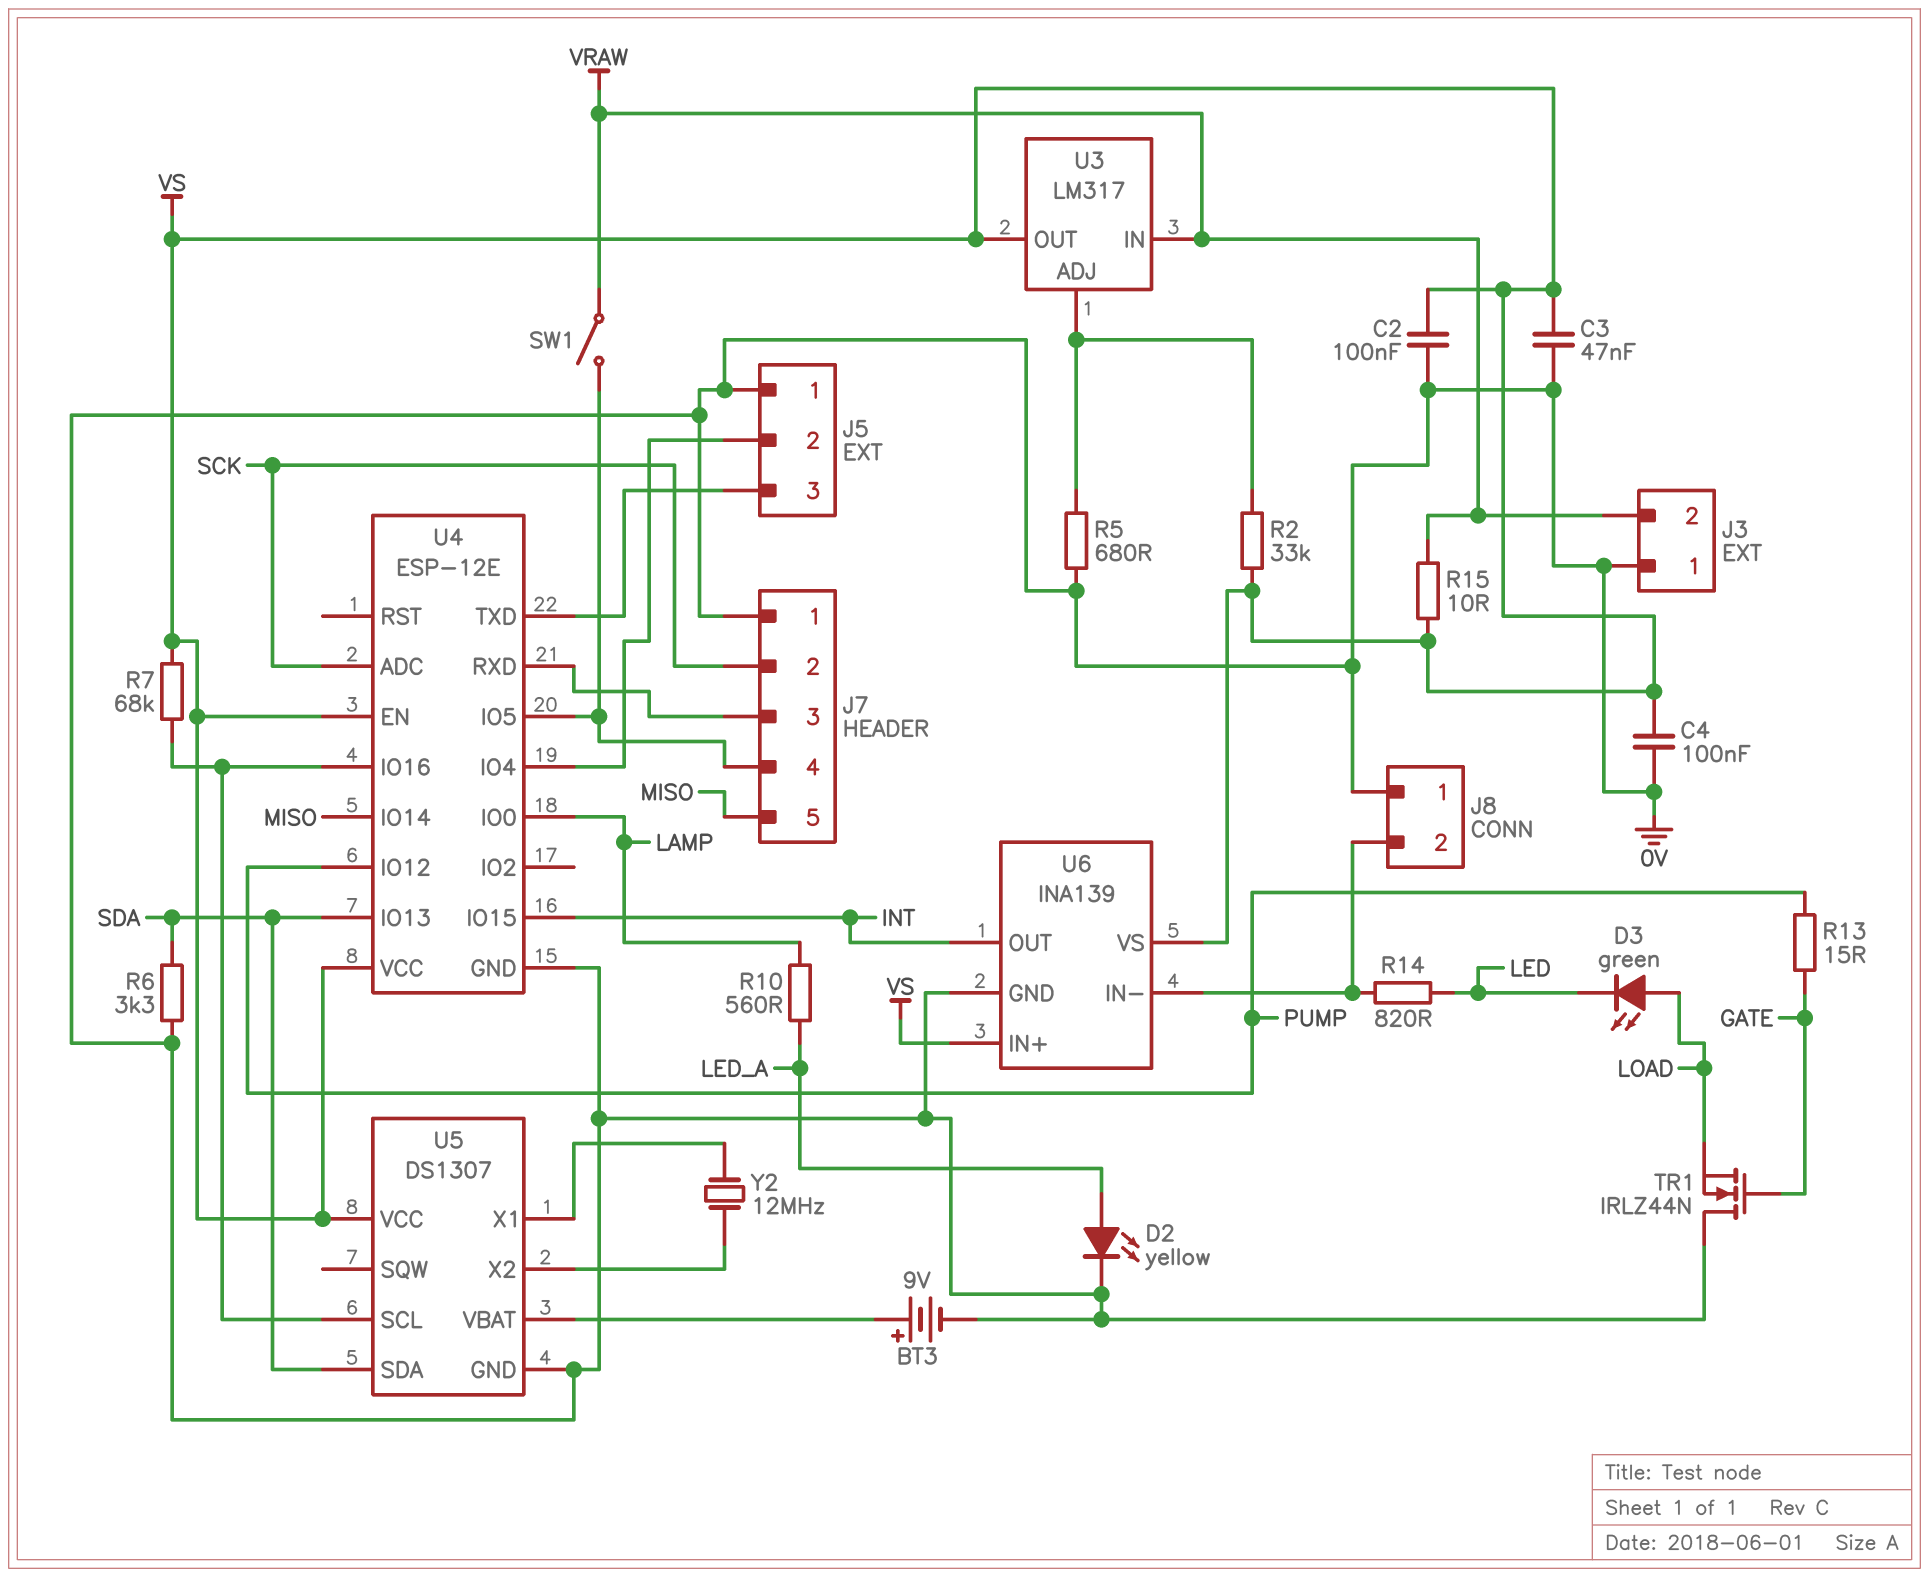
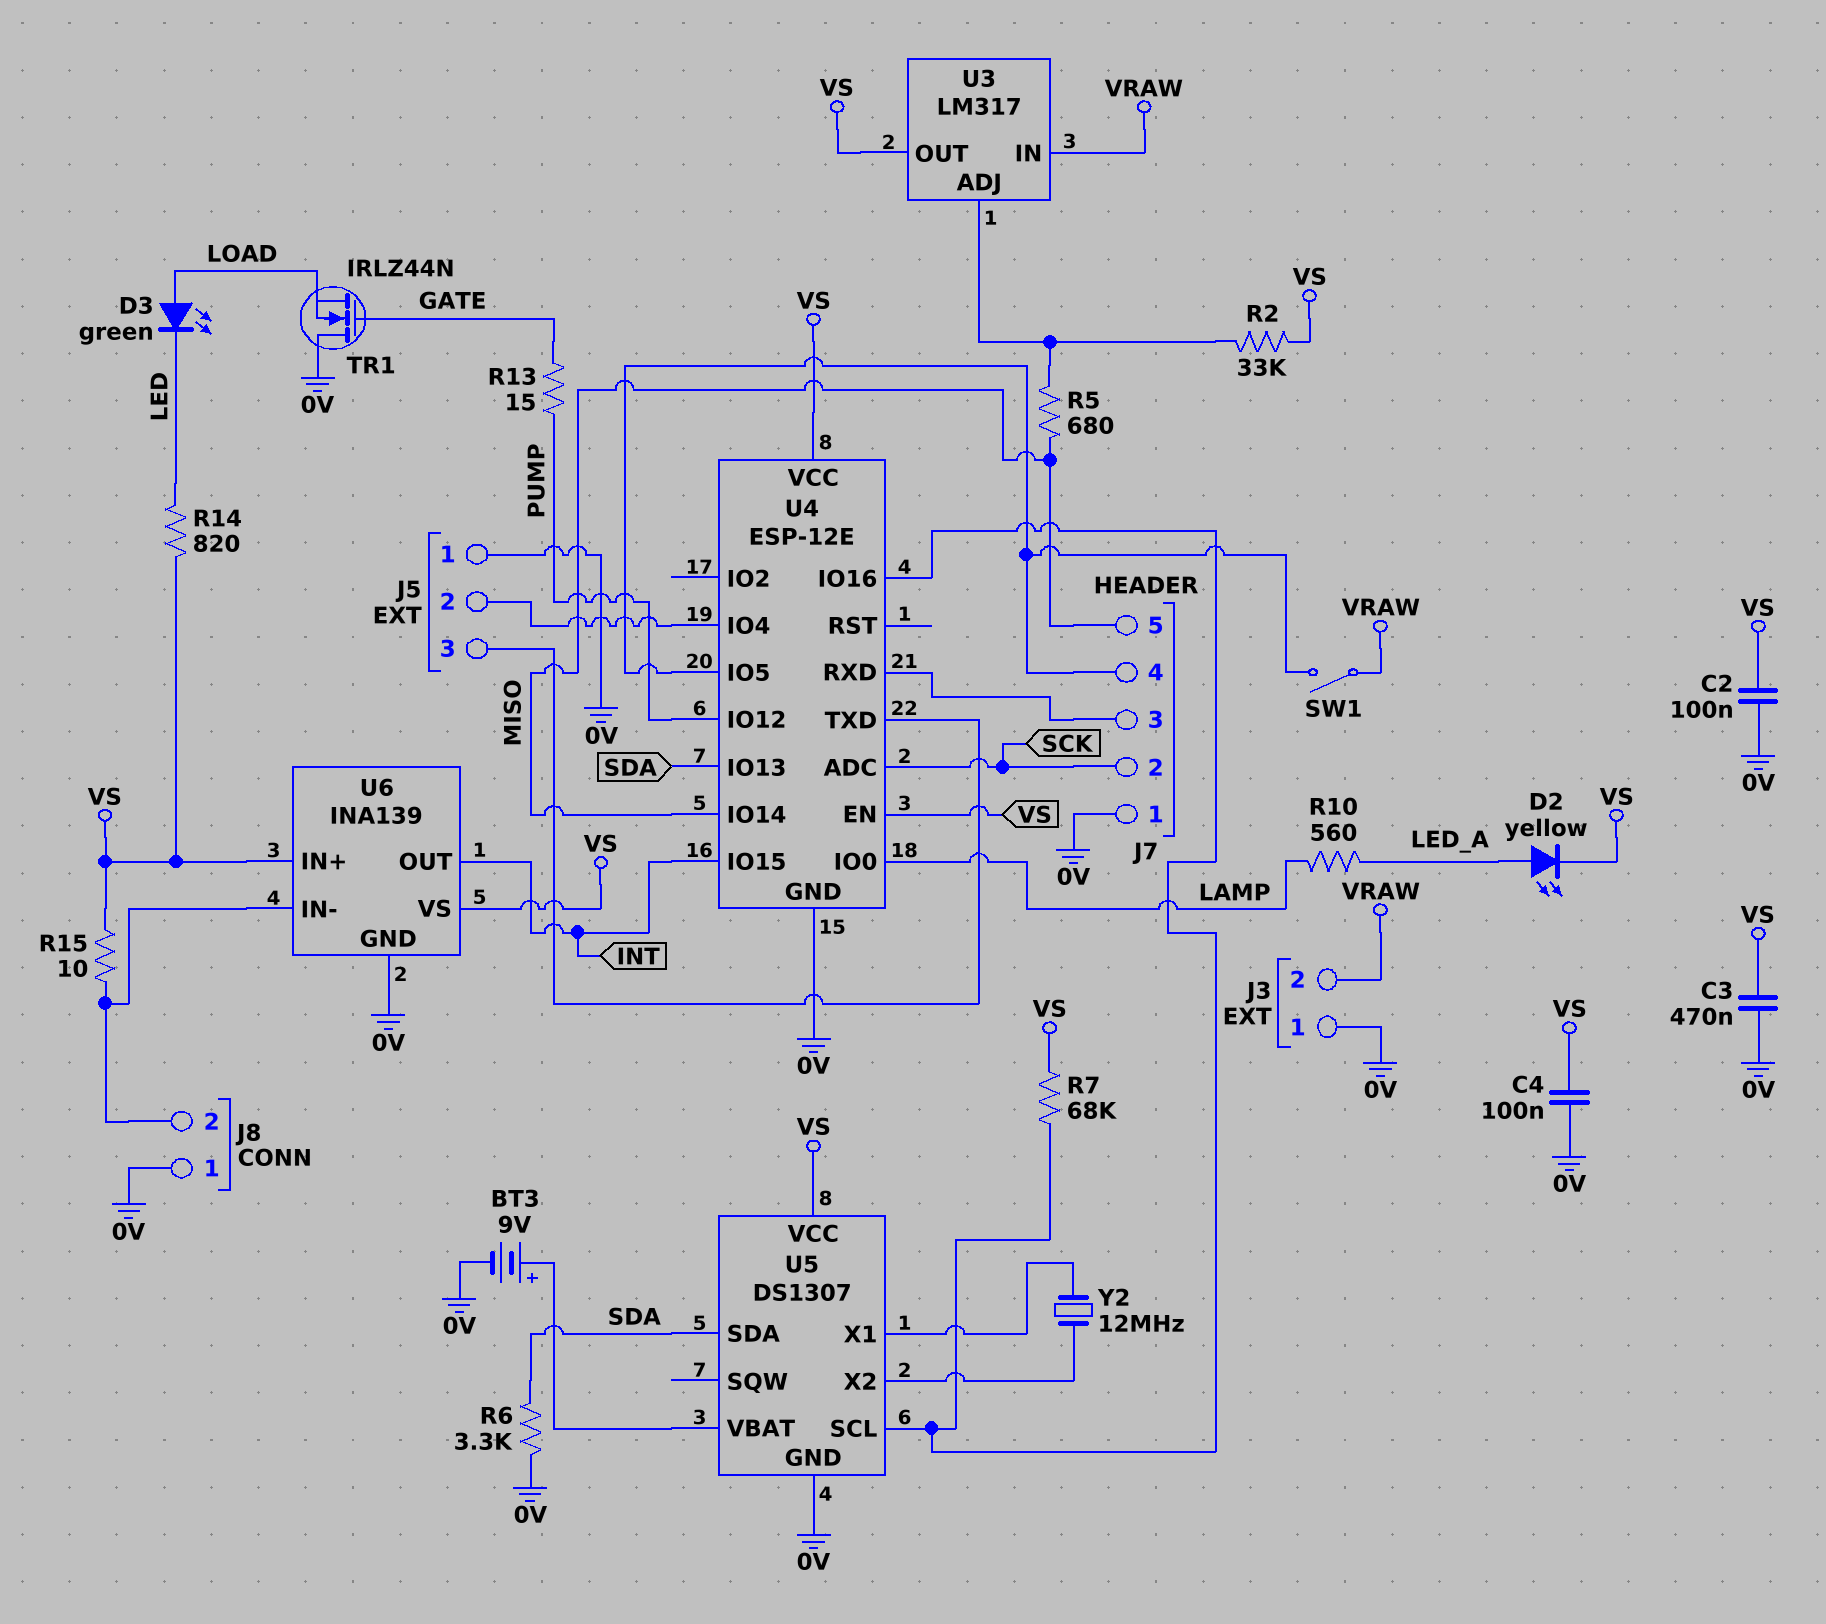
C3: 47nF (0V, VS) -> 470nF (0V, VS)
D2: LED yellow (A LED_A, K 0V) -> LED yellow (A LED_A, K VS)
R5: 680 (0V, U3/ADJ) -> 680 (MISO, U3/ADJ)
R14: 820 (J8/2, LED) -> 820 (LED, VS)
R15: 10 (VRAW, VS) -> 10 (J8/2, VS)

